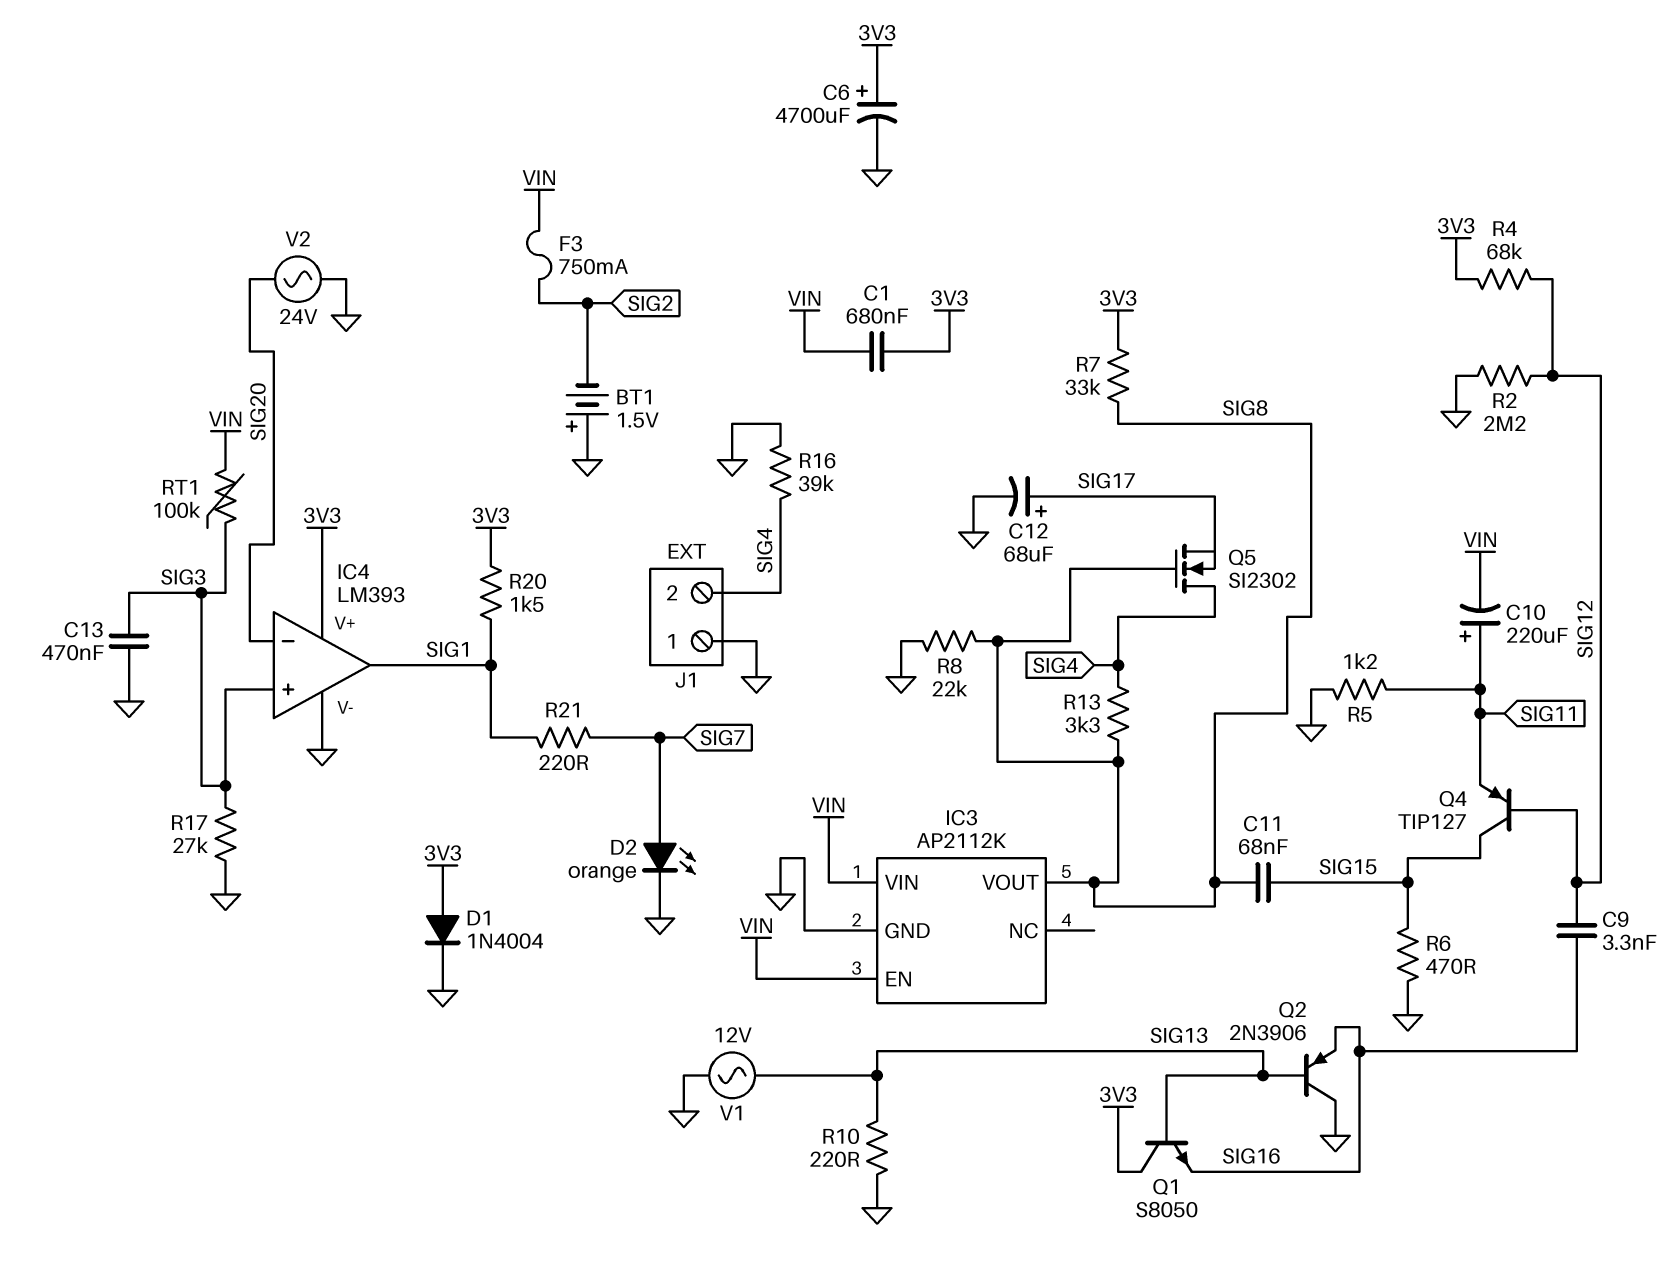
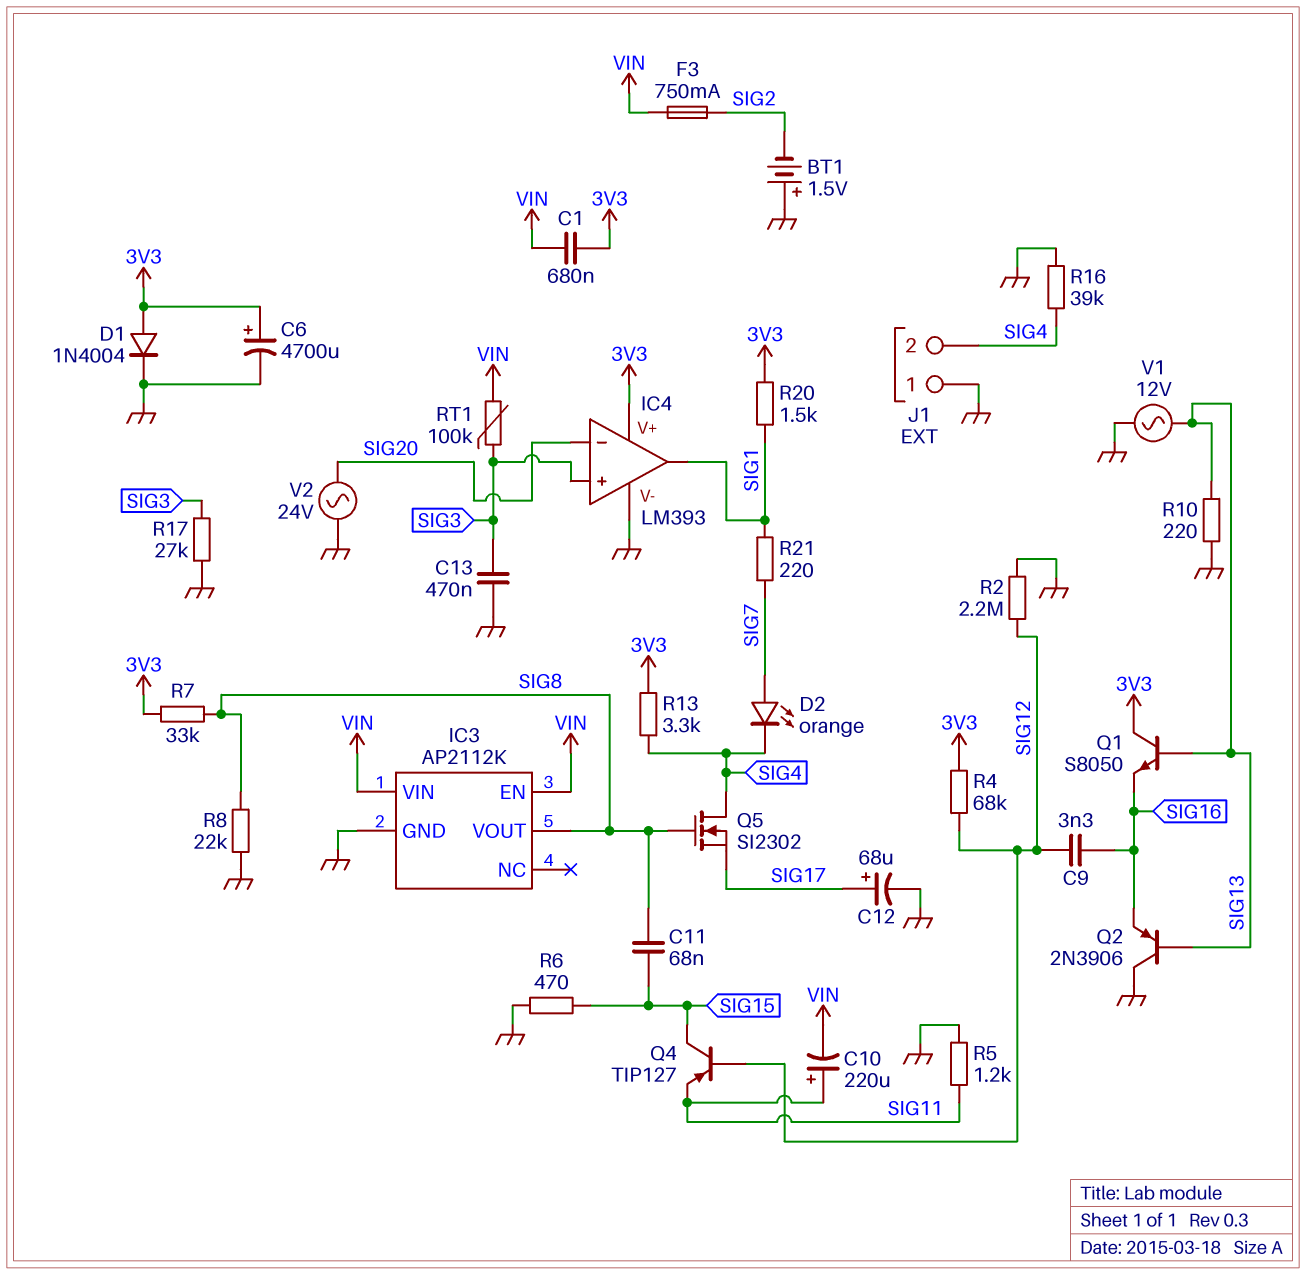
D2: LED orange (A SIG7, K GND) -> LED orange (A SIG7, K SIG4)
R13: 3.3k (SIG4, SIG8) -> 3.3k (3V3, SIG4)

